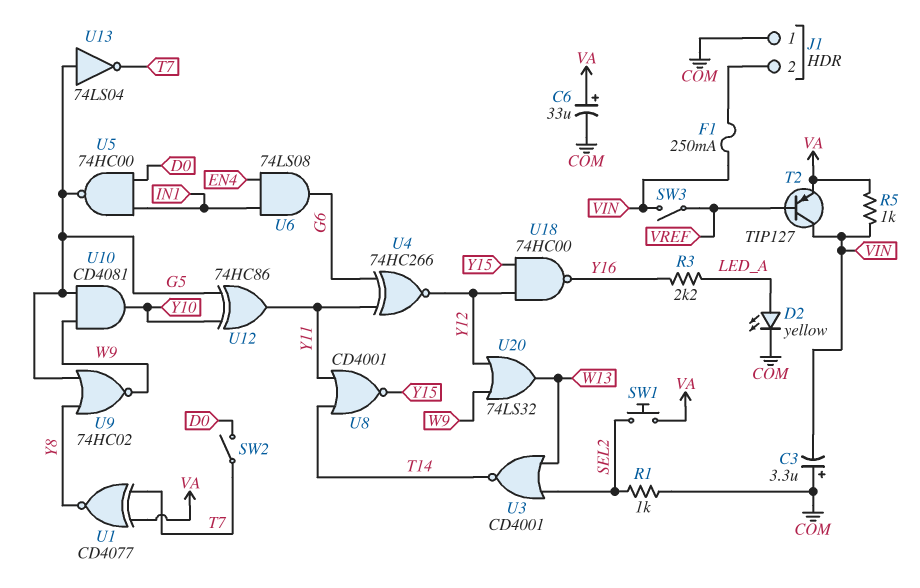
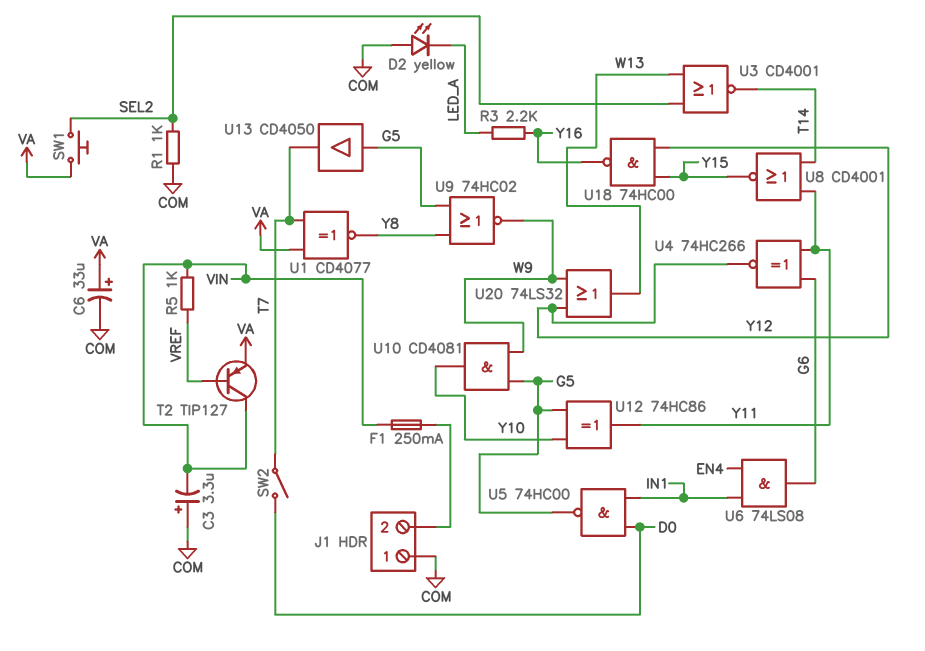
D2: LED yellow (A LED_A, K COM) -> LED yellow (A COM, K LED_A)
R5: 1k (VA, VIN) -> 1k (VIN, VREF)
SW3: switch (VIN, VREF) -> none
U13: NOT 74LS04 (in G5, out T7) -> buffer CD4050 (in G5, out T7)

